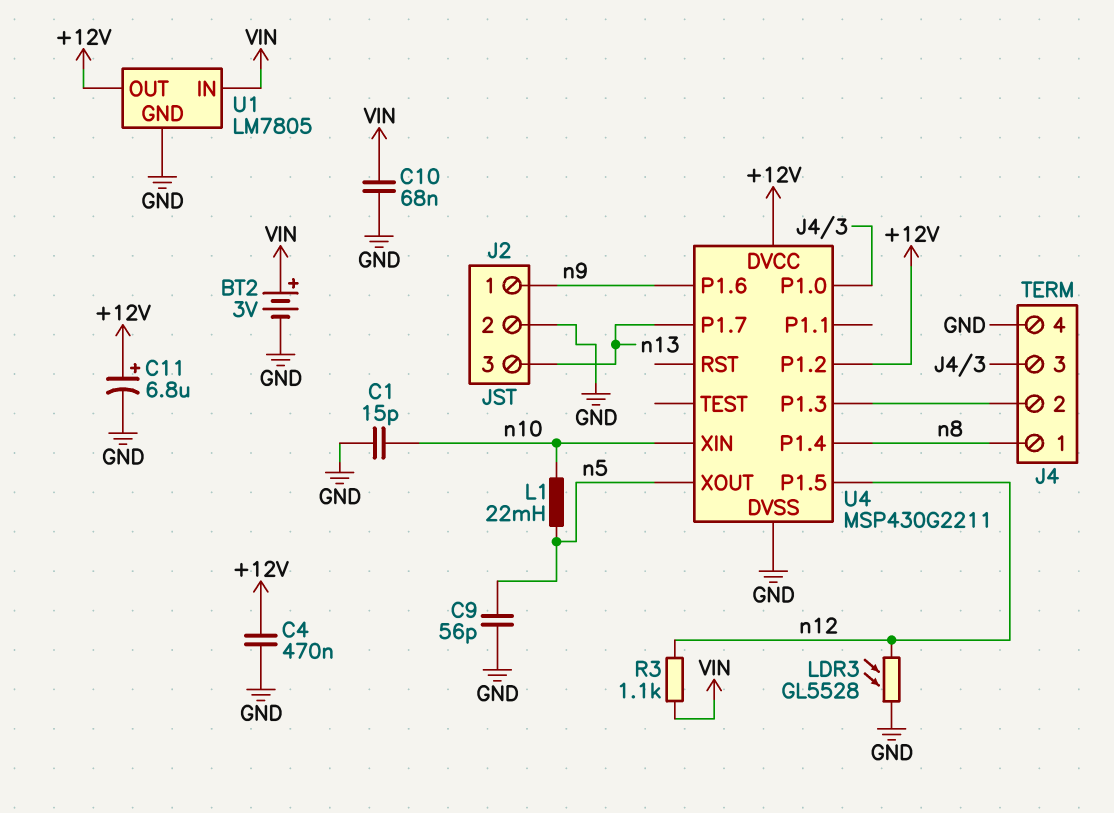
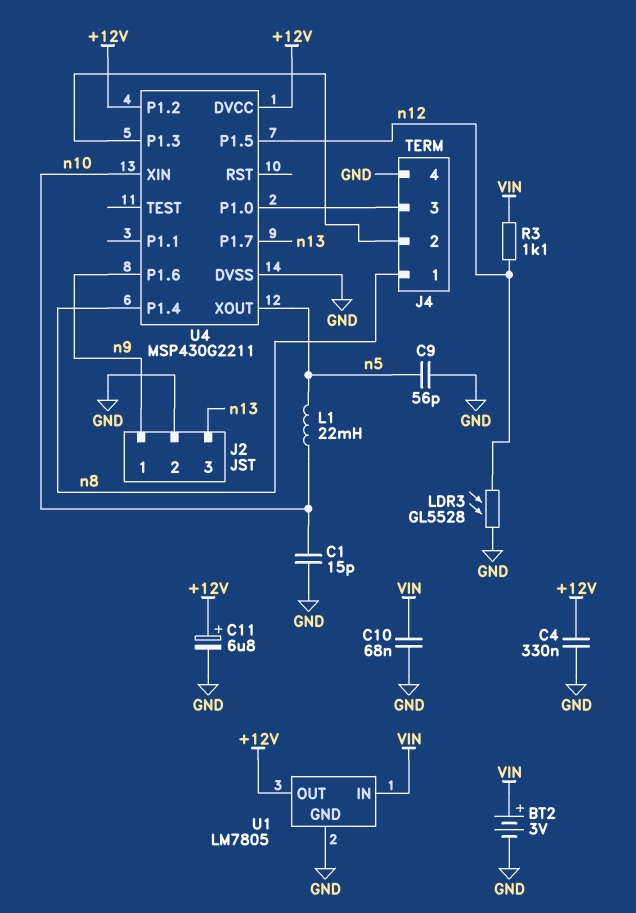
C4: 470nF (+12V, GND) -> 330nF (+12V, GND)

